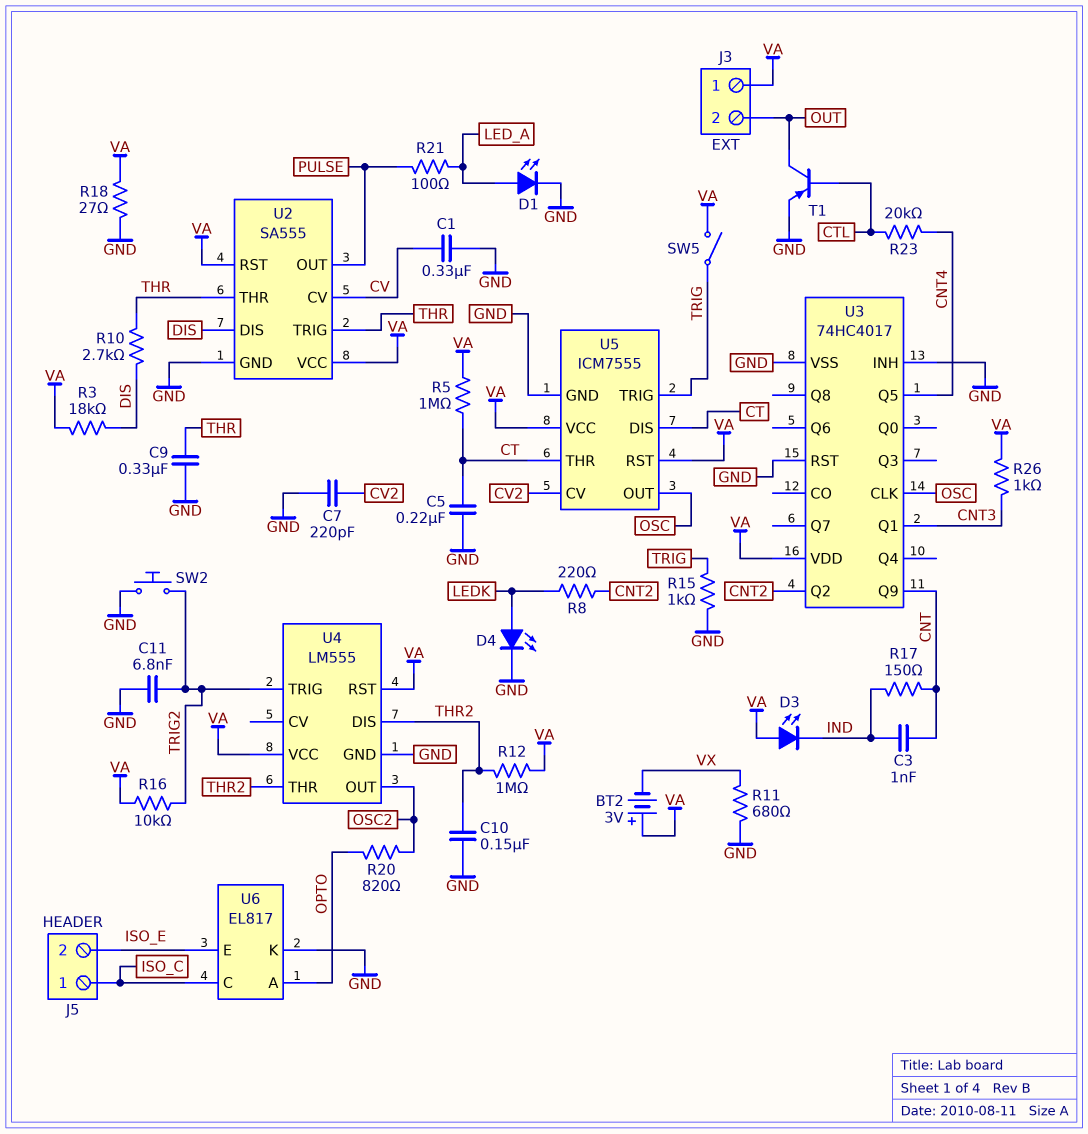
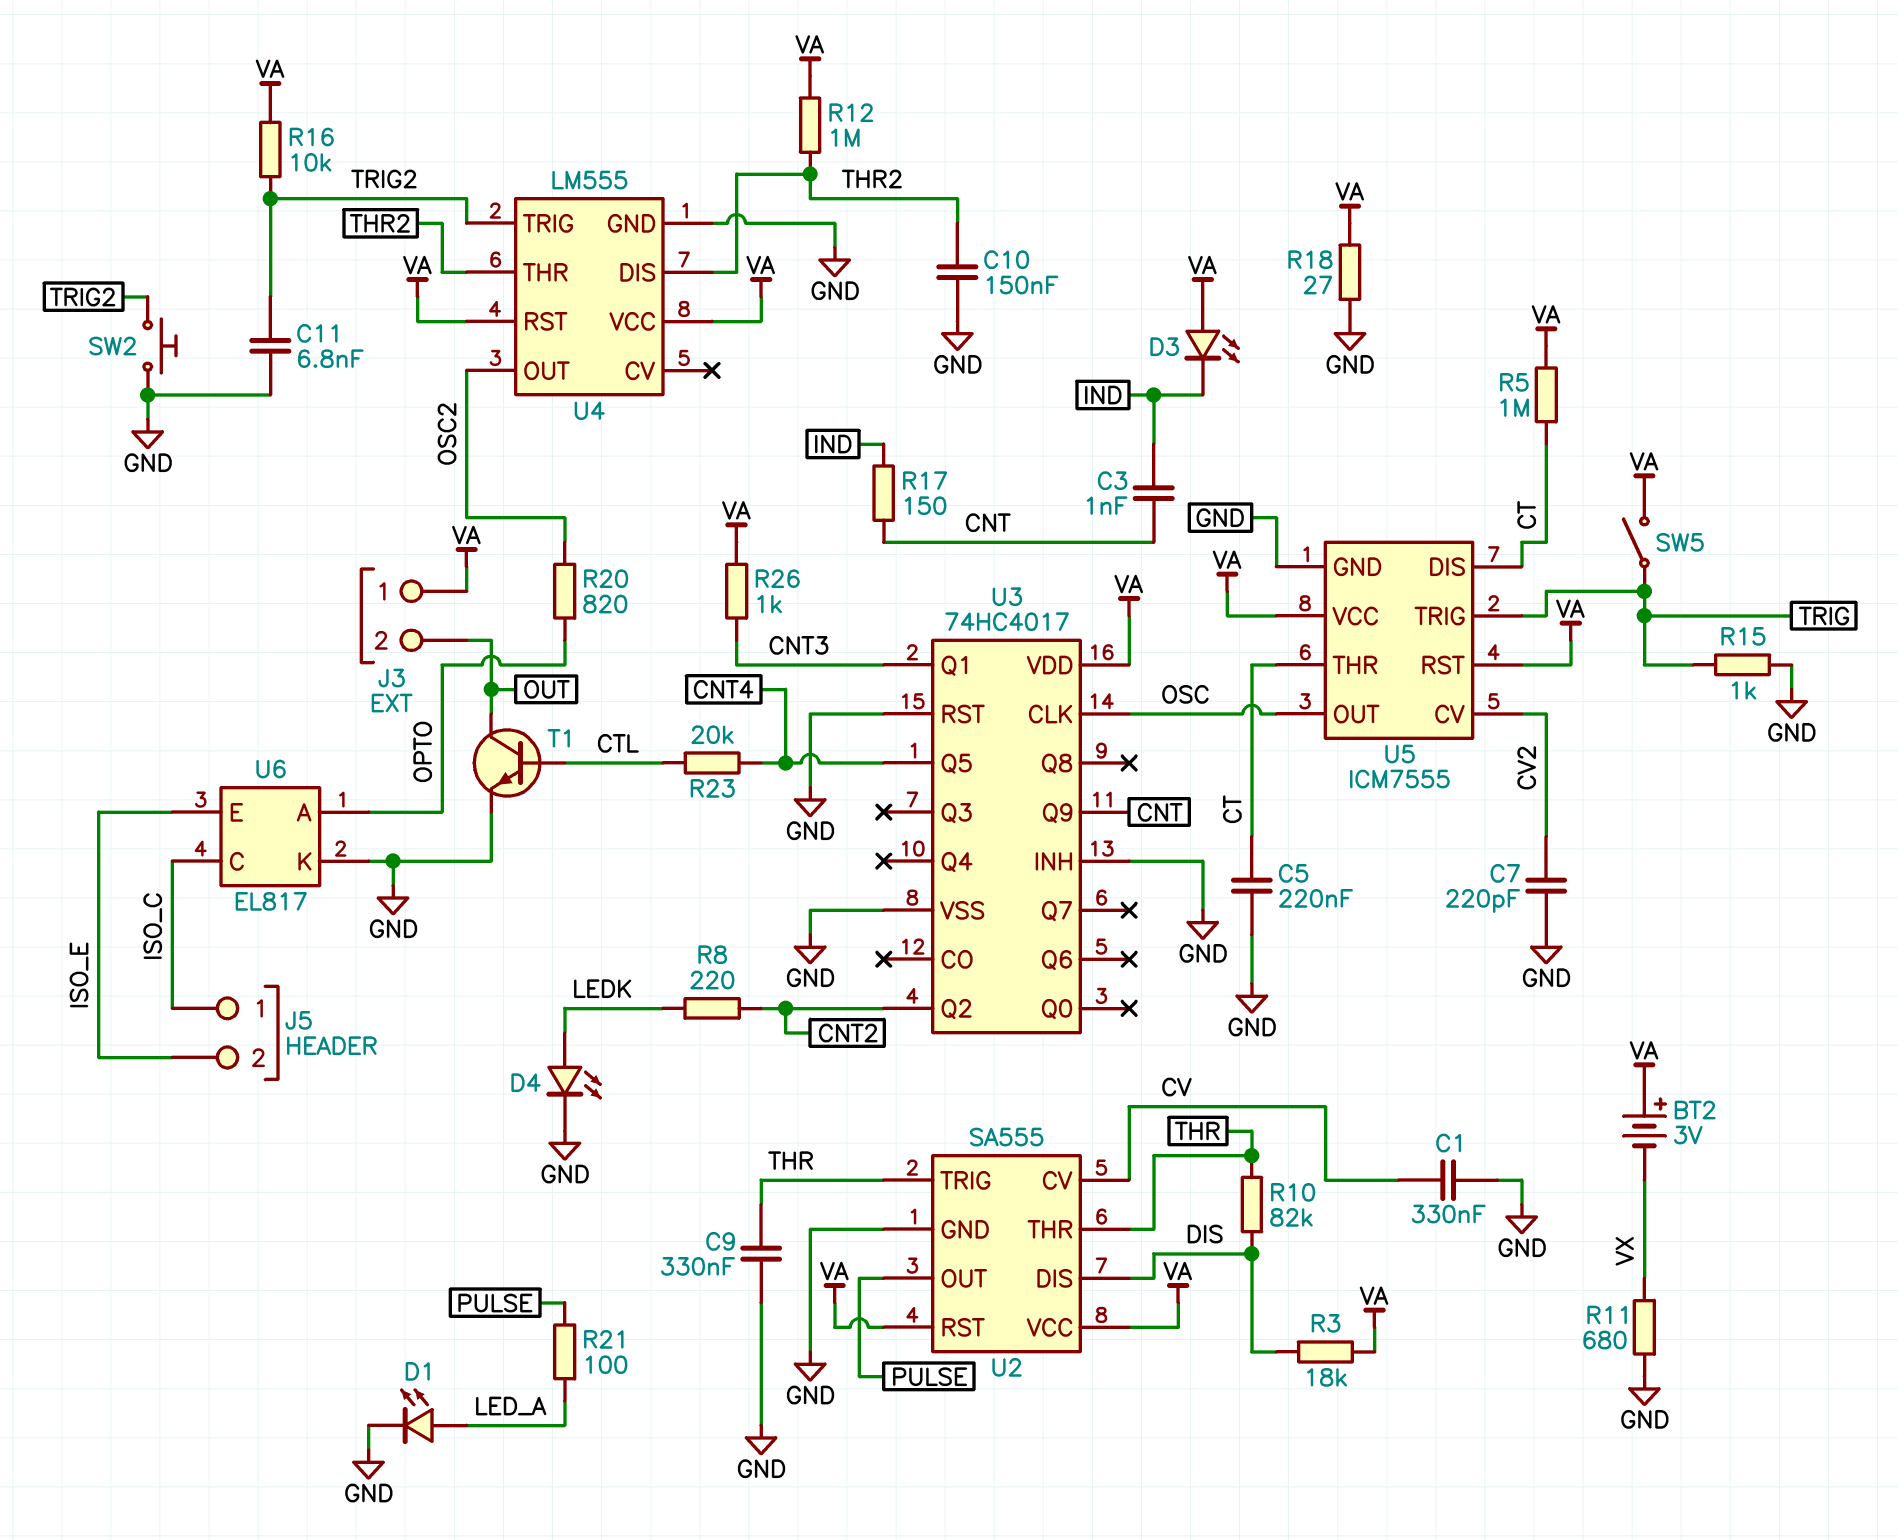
R10: 2.7k (DIS, THR) -> 82k (DIS, THR)
T1: PNP (B CTL, C OUT, E GND) -> NPN (B CTL, C OUT, E GND)

